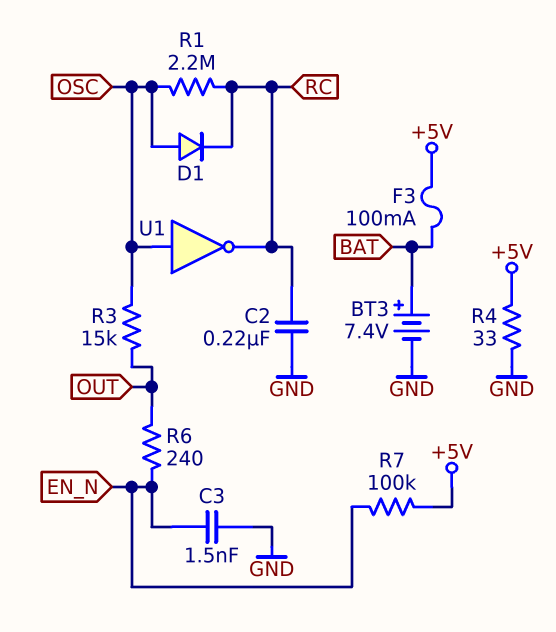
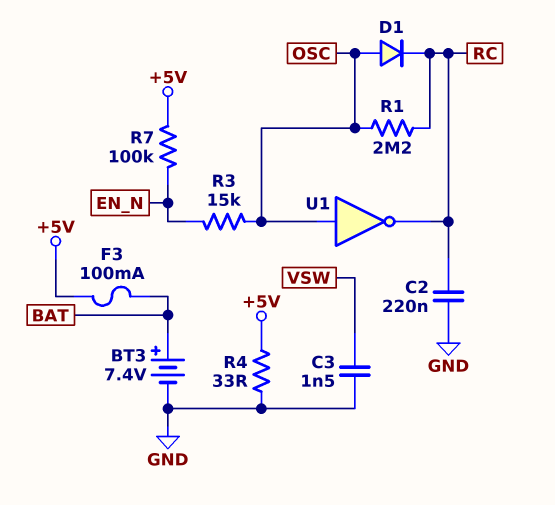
C3: 1.5nF (EN_N, GND) -> 1.5nF (GND, VSW)
R3: 15k (OSC, OUT) -> 15k (EN_N, OSC)
R6: 240 (EN_N, OUT) -> none

